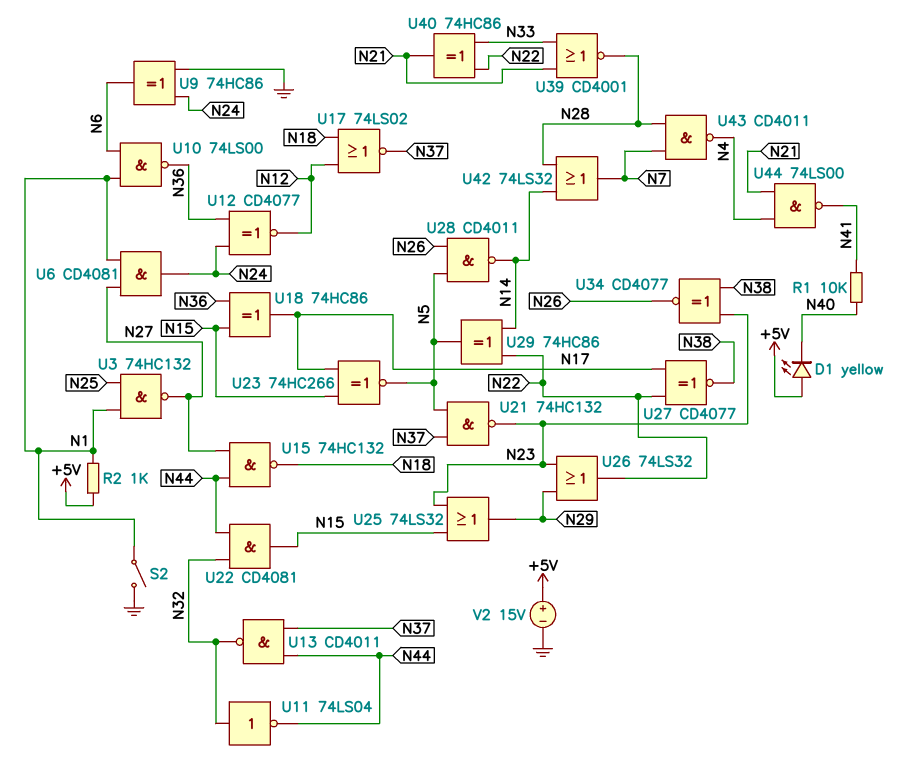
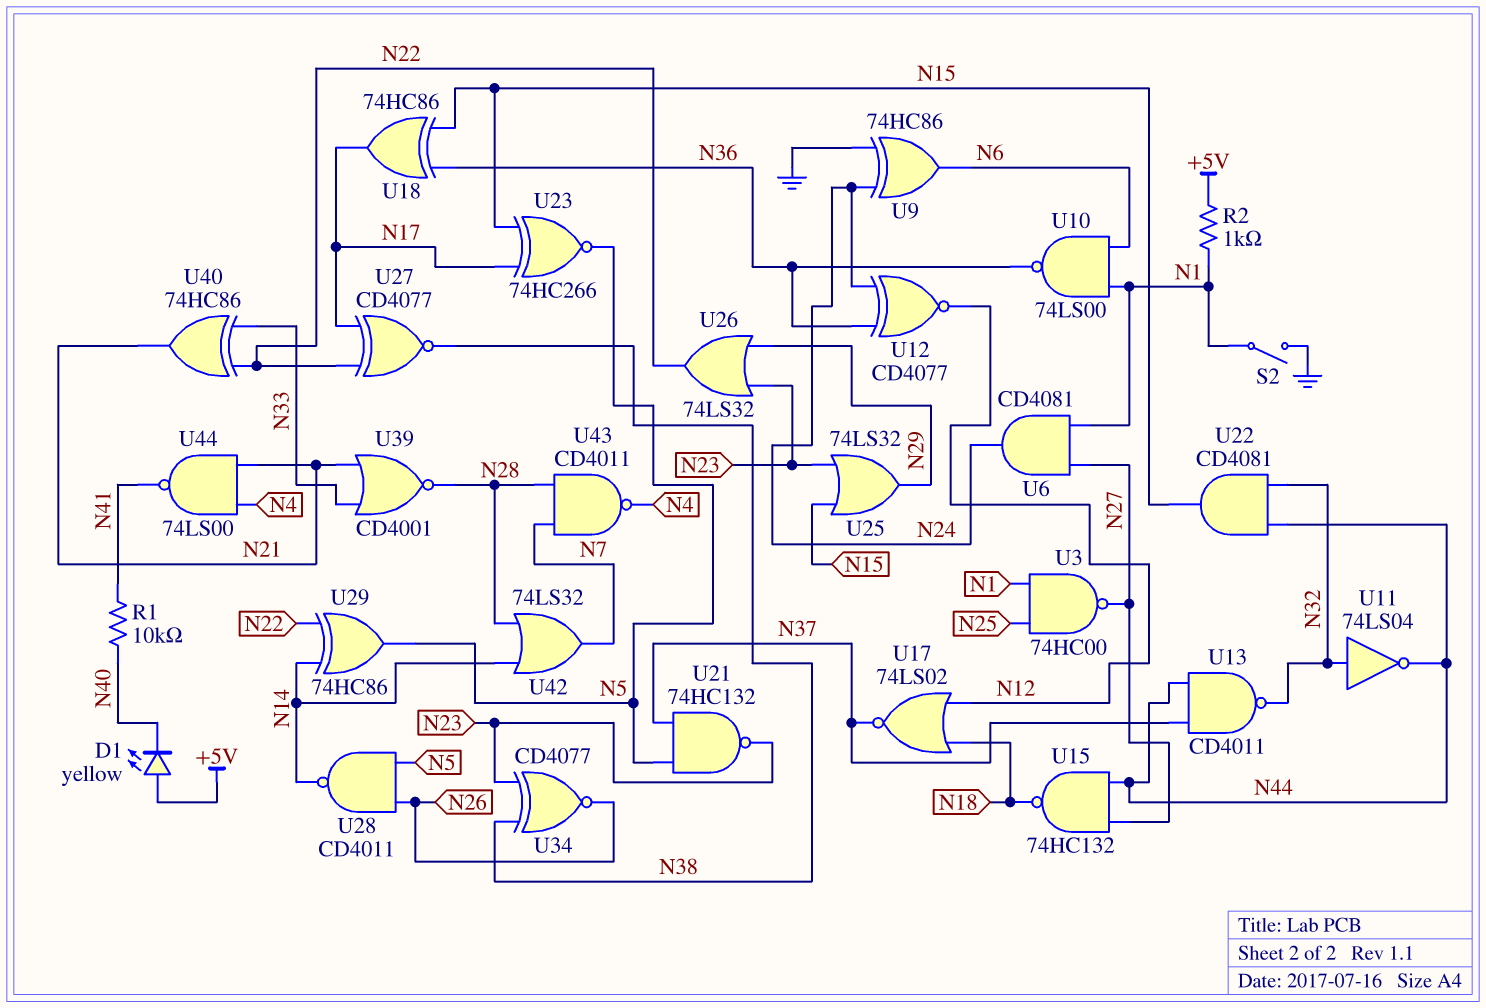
U3: NAND 74HC132 (in N1, in N25, out N27) -> NAND 74HC00 (in N1, in N25, out N27)
V2: 15V (plus +5V, minus GND) -> none

